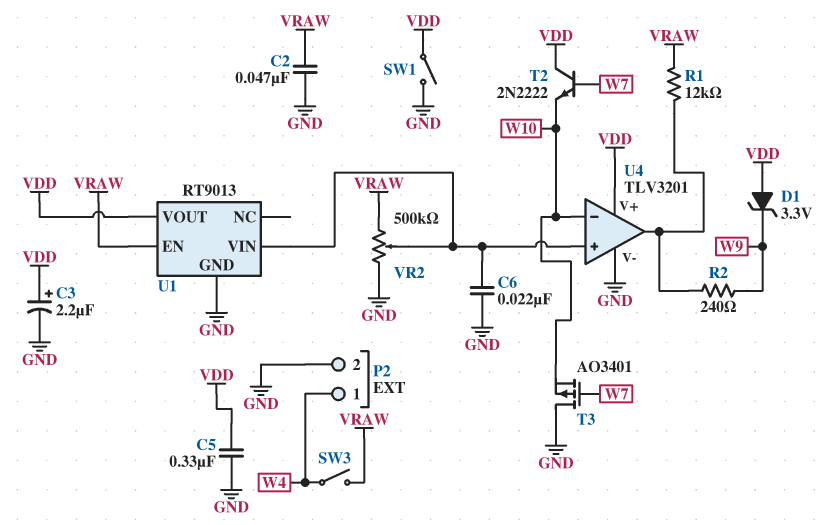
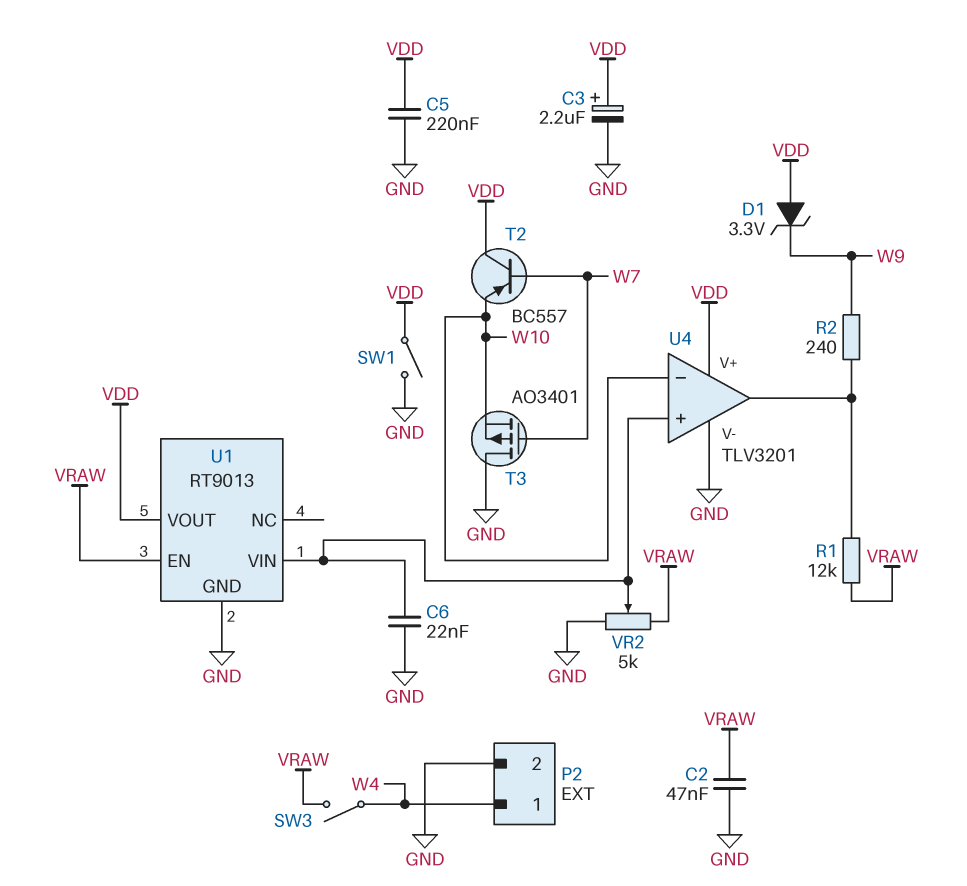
C5: 330nF (GND, VDD) -> 220nF (GND, VDD)
T2: NPN 2N2222 (B W7, C VDD, E W10) -> PNP BC557 (B W7, C VDD, E W10)
VR2: 500k (GND, VRAW, wiper U1/VIN) -> 5k (GND, VRAW, wiper U1/VIN)

